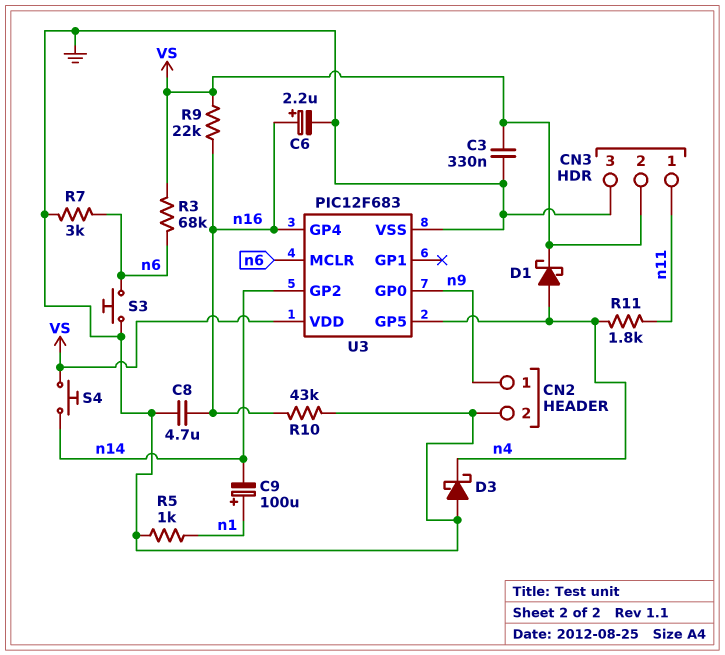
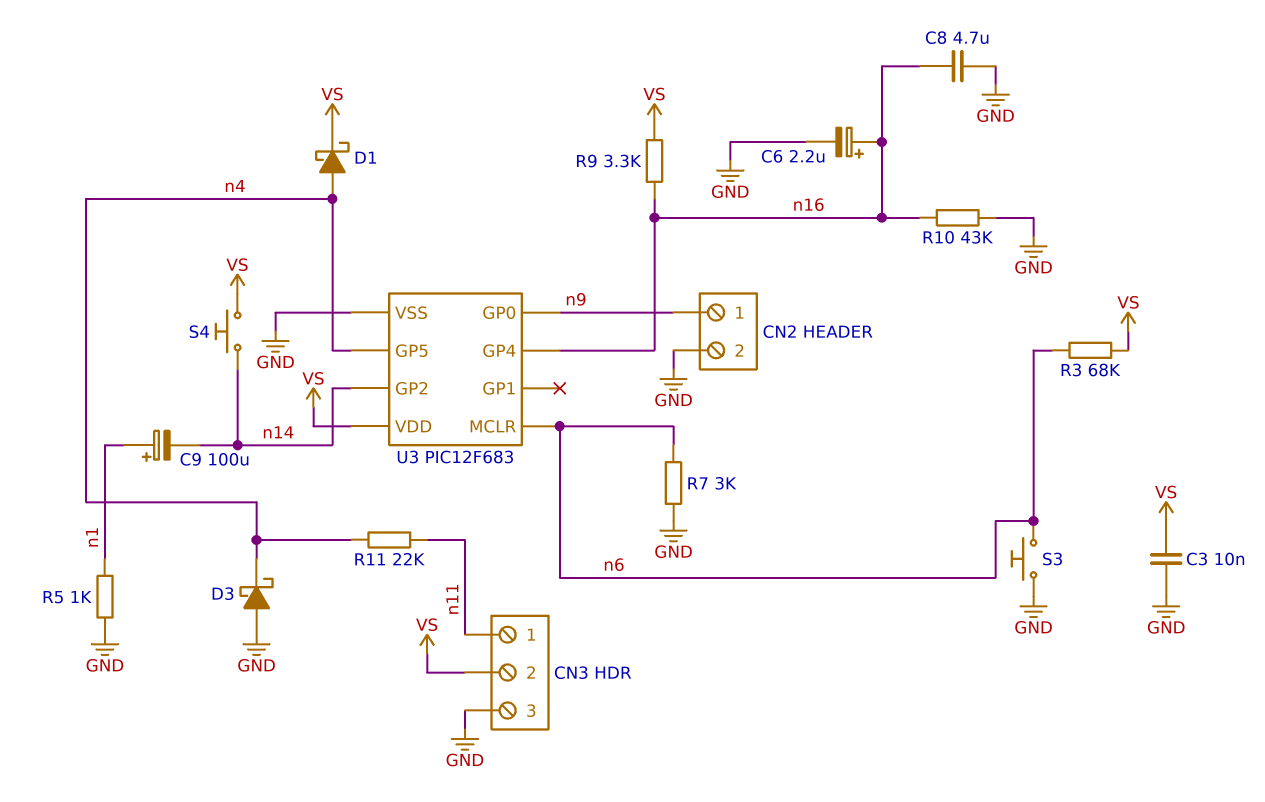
C3: 330nF (GND, VS) -> 10nF (GND, VS)
R9: 22k (VS, n16) -> 3.3k (VS, n16)
R11: 1.8k (n4, n11) -> 22k (n4, n11)

